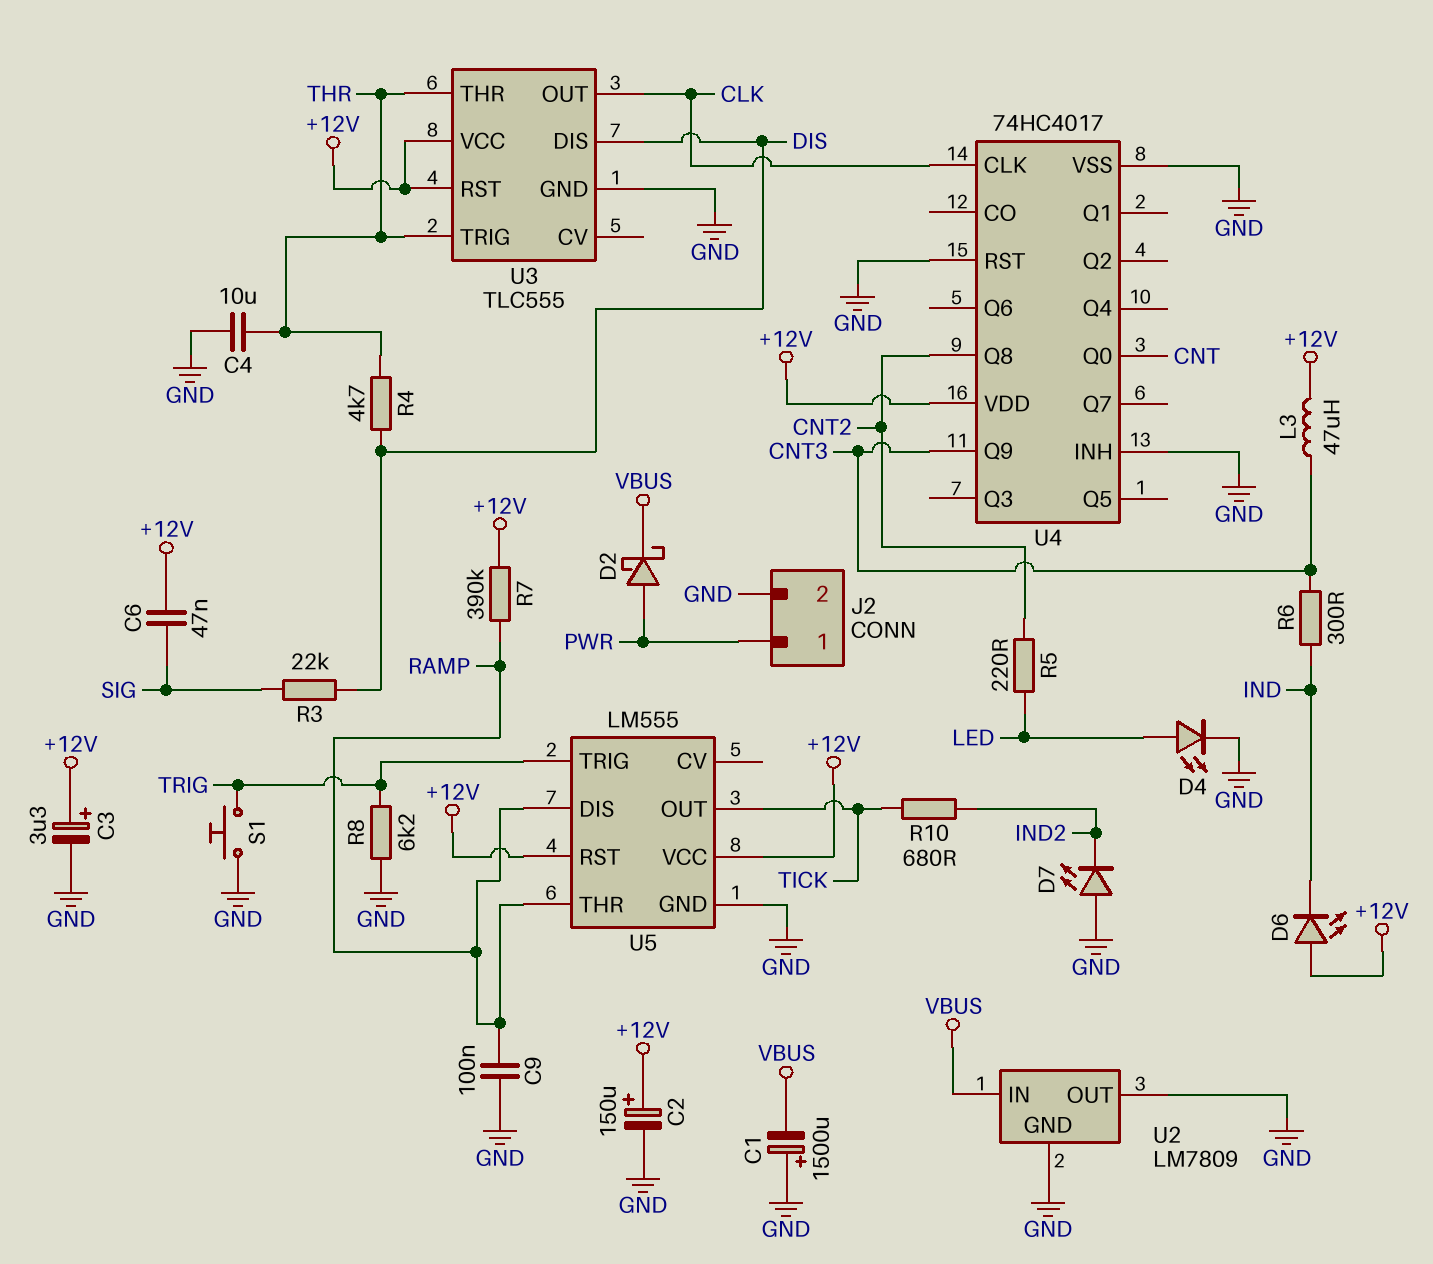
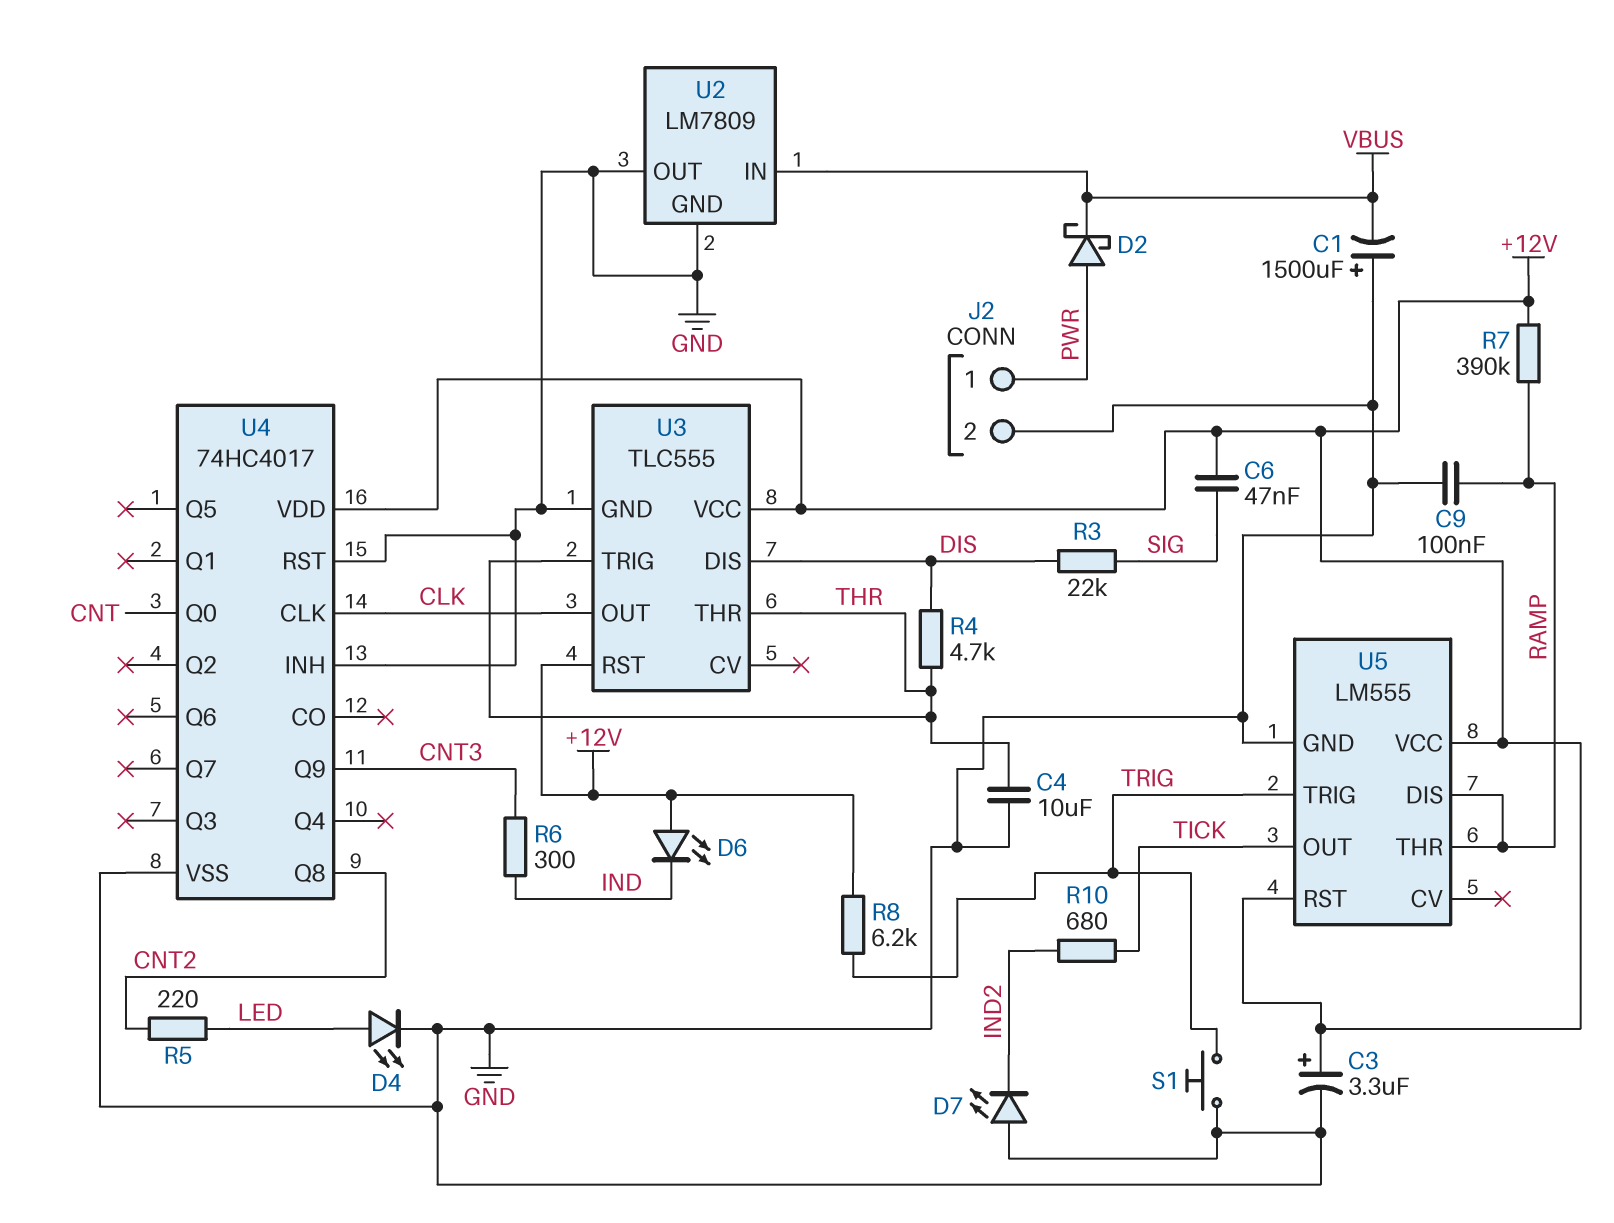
C2: 150uF (plus +12V, minus GND) -> none
L3: 47uH (+12V, CNT3) -> none
R8: 6.2k (GND, TRIG) -> 6.2k (+12V, TRIG)

